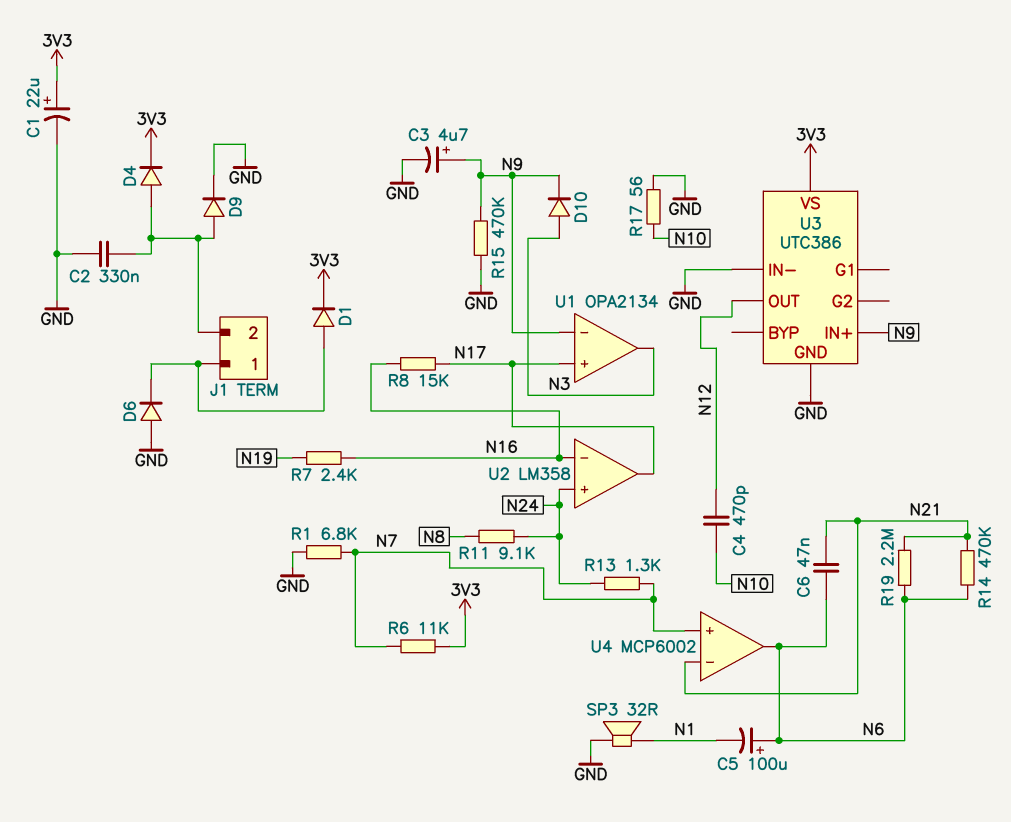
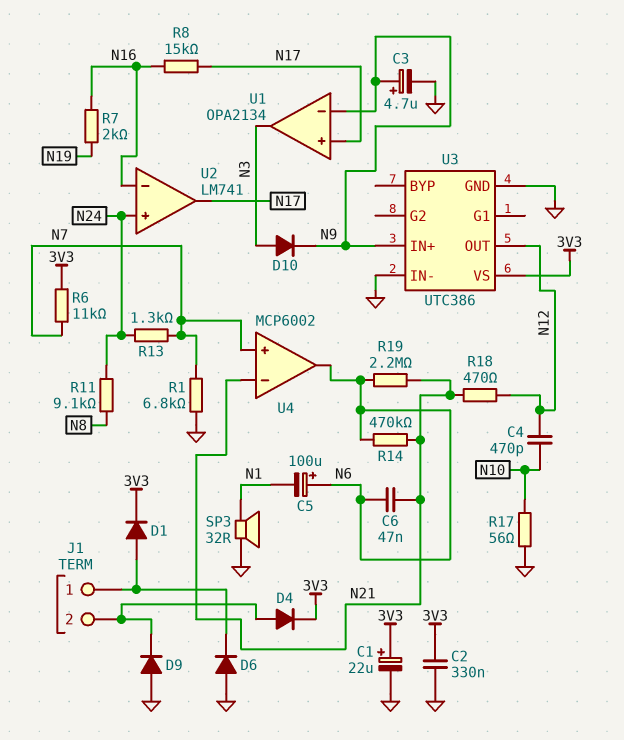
C2: 330nF (GND, J1/2) -> 330nF (3V3, GND)
D9: diode (A J1/2, K GND) -> diode (A GND, K J1/2)
R7: 2.4k (N16, N19) -> 2k (N16, N19)
R15: 470k (GND, N9) -> none
R18: none -> 470 (N12, N21)
U2: LM358 -> LM741

